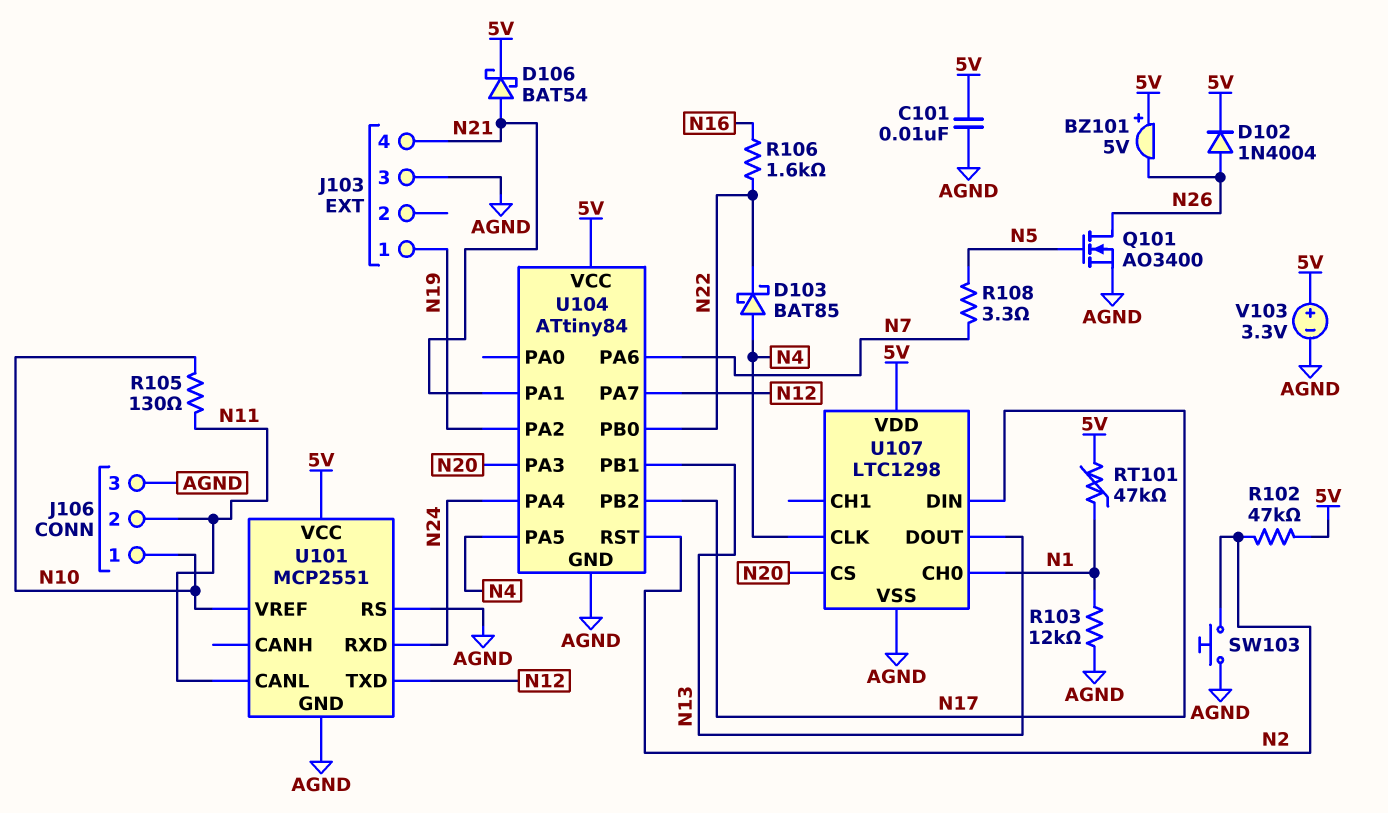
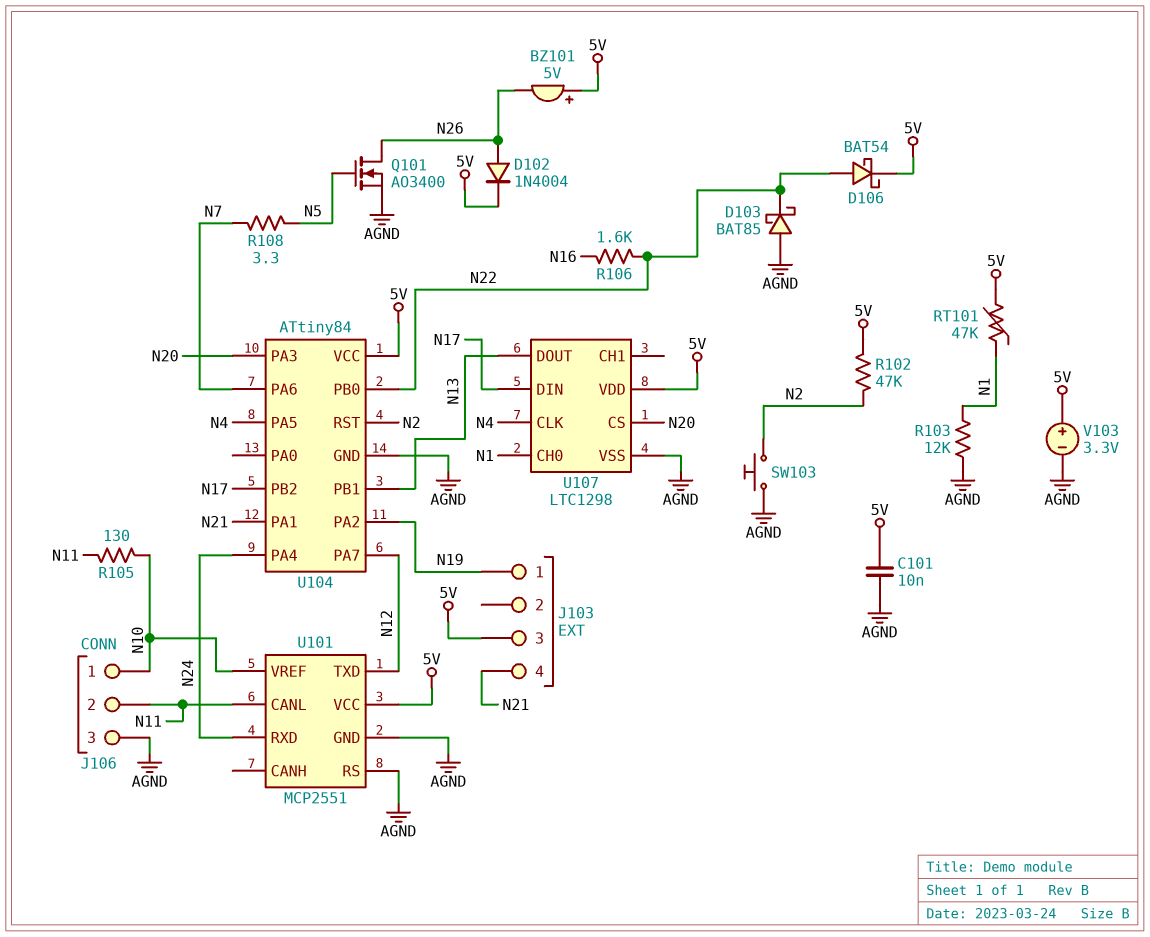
D103: schottky BAT85 (A N4, K N22) -> schottky BAT85 (A AGND, K N22)
D106: schottky BAT54 (A N21, K 5V) -> schottky BAT54 (A N22, K 5V)
J103 pin 3: AGND -> 5V

